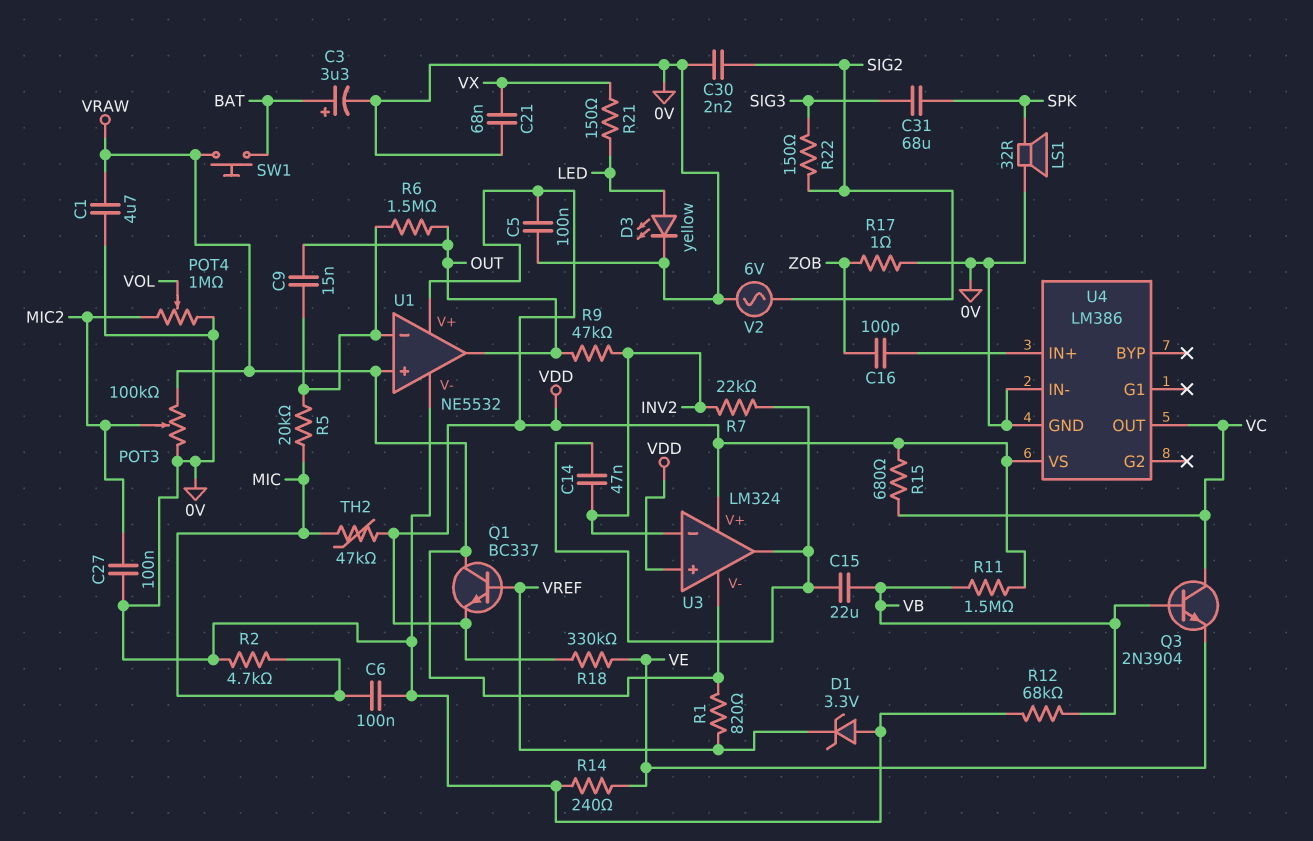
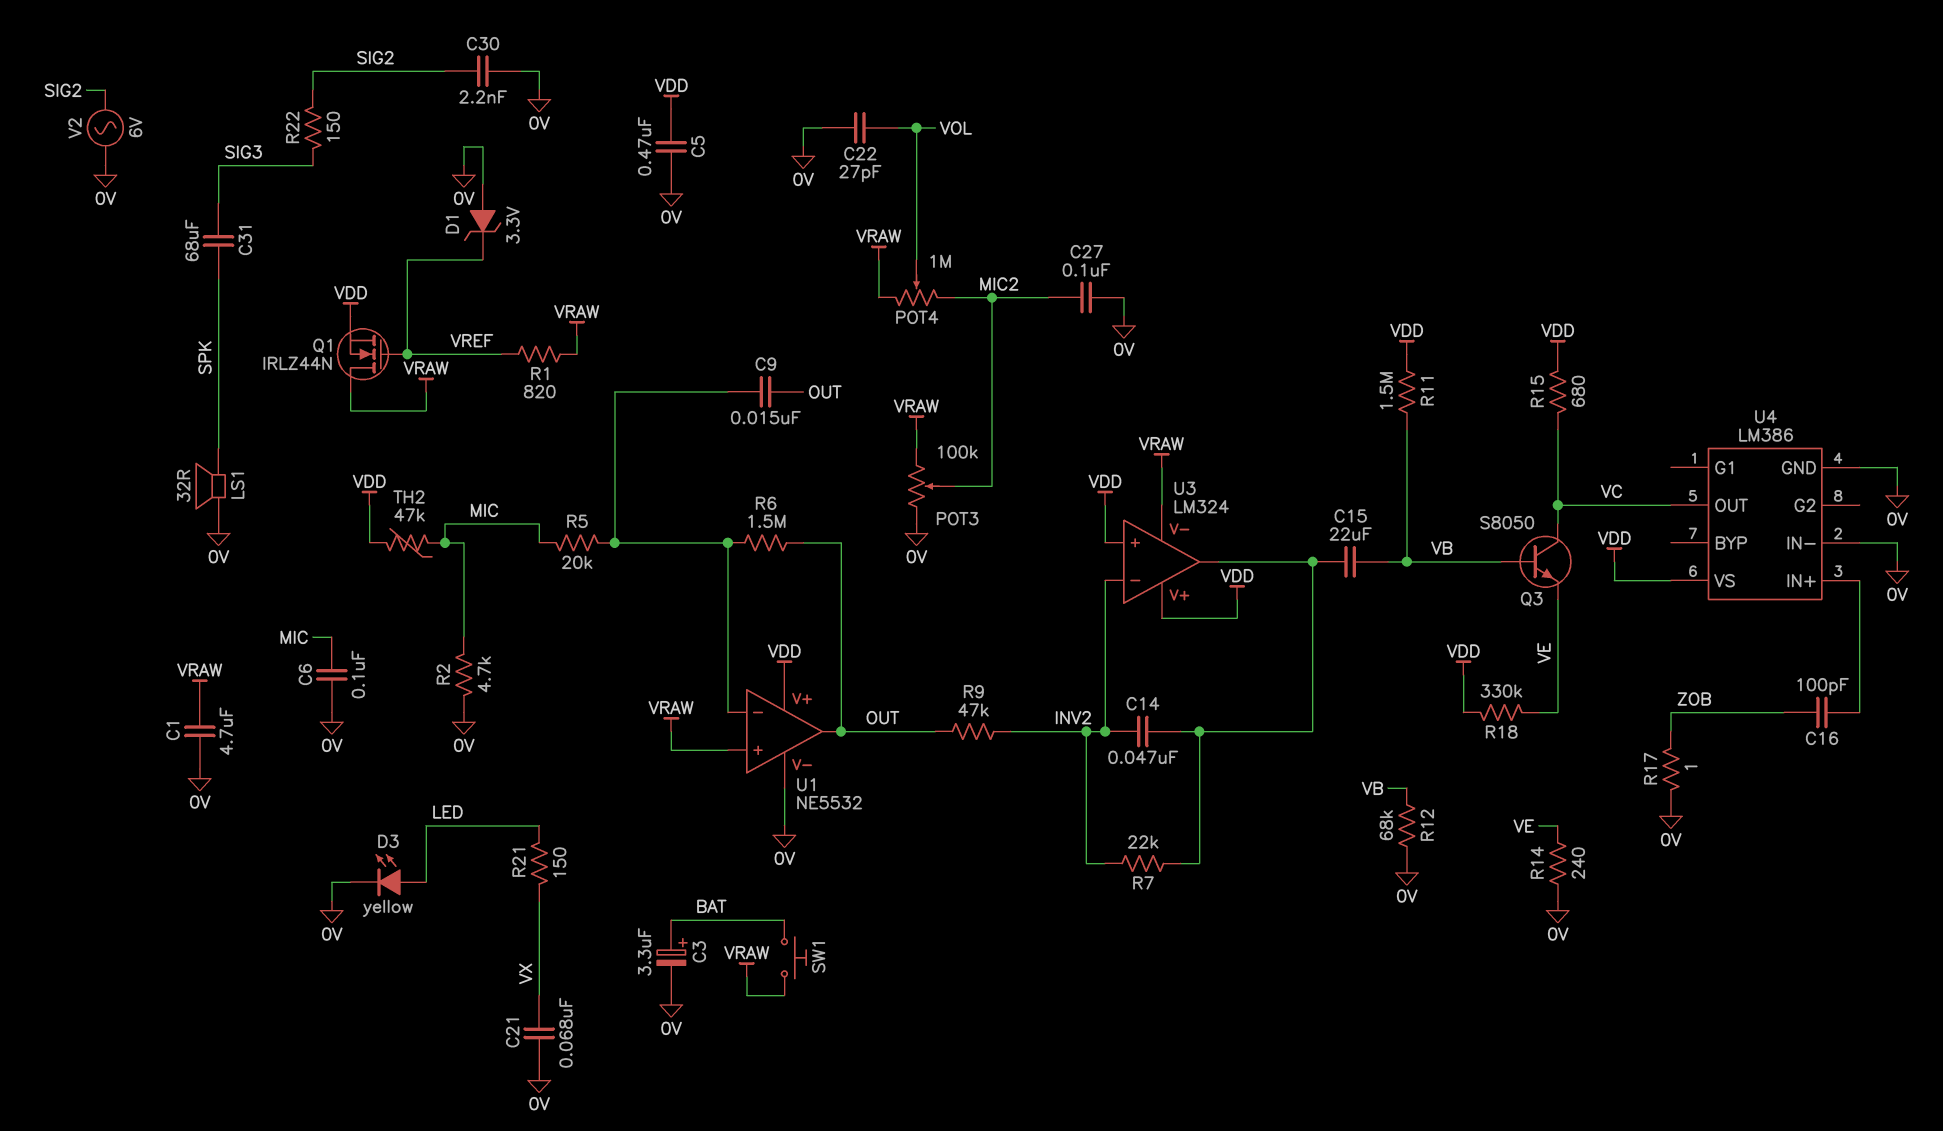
C5: 100nF (0V, VDD) -> 470nF (0V, VDD)
C22: none -> 27pF (0V, VOL)
POT4: 1M (0V, MIC2, wiper VOL) -> 1M (MIC2, VRAW, wiper VOL)
Q1: NPN BC337 (B VREF, C VRAW, E VDD) -> NMOS IRLZ44N (G VREF, D VRAW, S VDD)
Q3: NPN 2N3904 (B VB, C VC, E VE) -> NPN S8050 (B VB, C VC, E VE)

